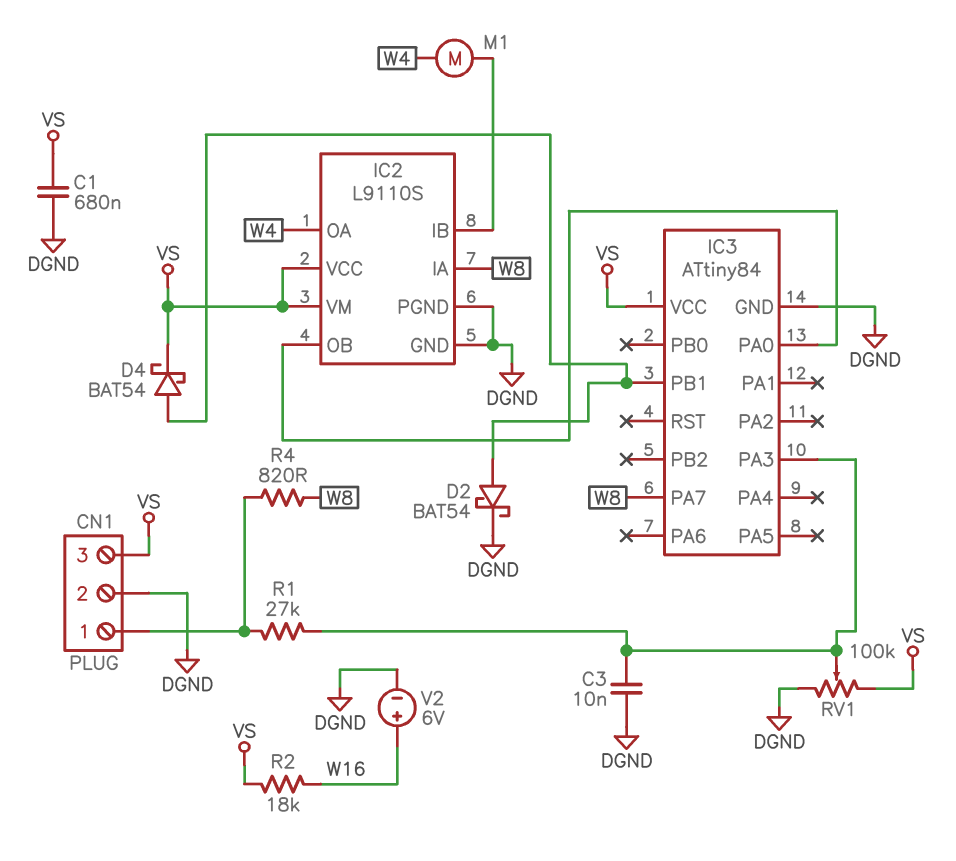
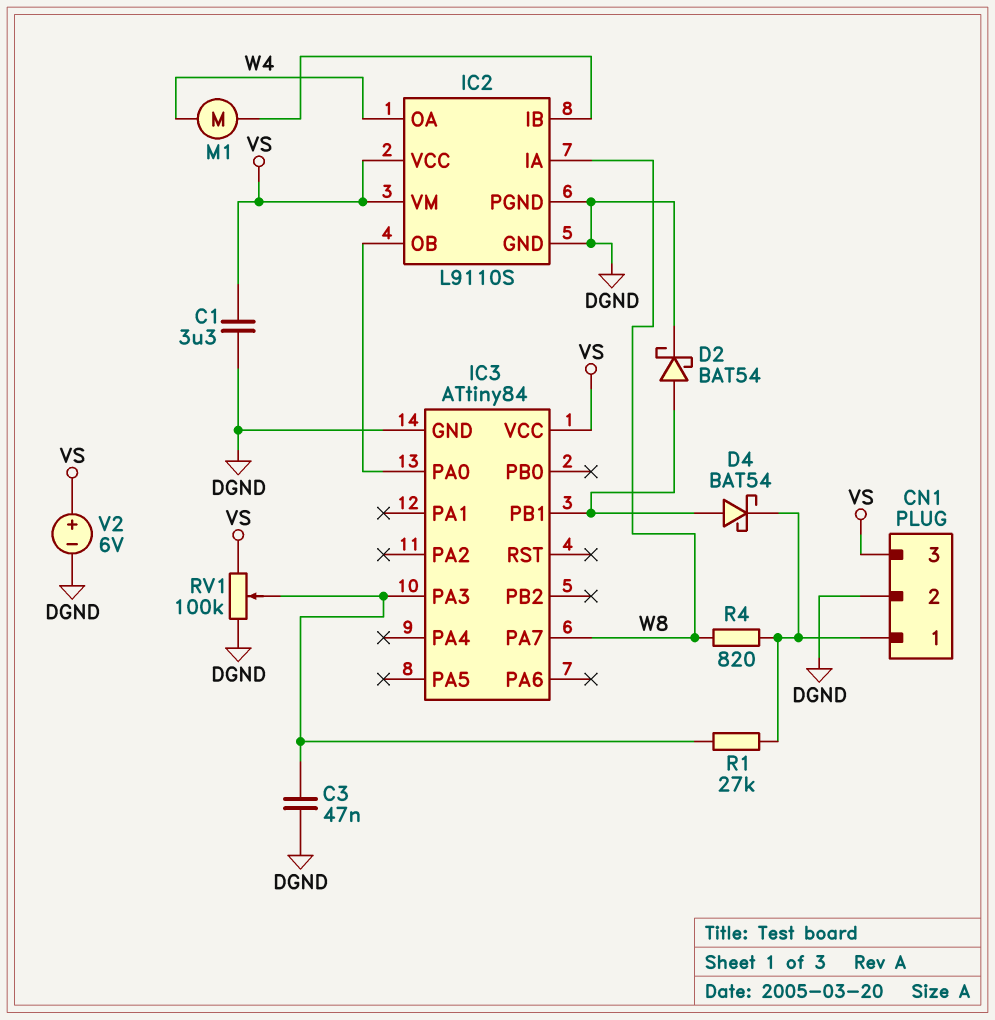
C1: 680nF (DGND, VS) -> 3.3uF (DGND, VS)
C3: 10nF (DGND, IC3/PA3) -> 47nF (DGND, IC3/PA3)
D4: schottky BAT54 (A IC3/PB1, K VS) -> schottky BAT54 (A IC3/PB1, K CN1/1)
R2: 18k (VS, W16) -> none
V2: 6V (plus W16, minus DGND) -> 6V (plus VS, minus DGND)

